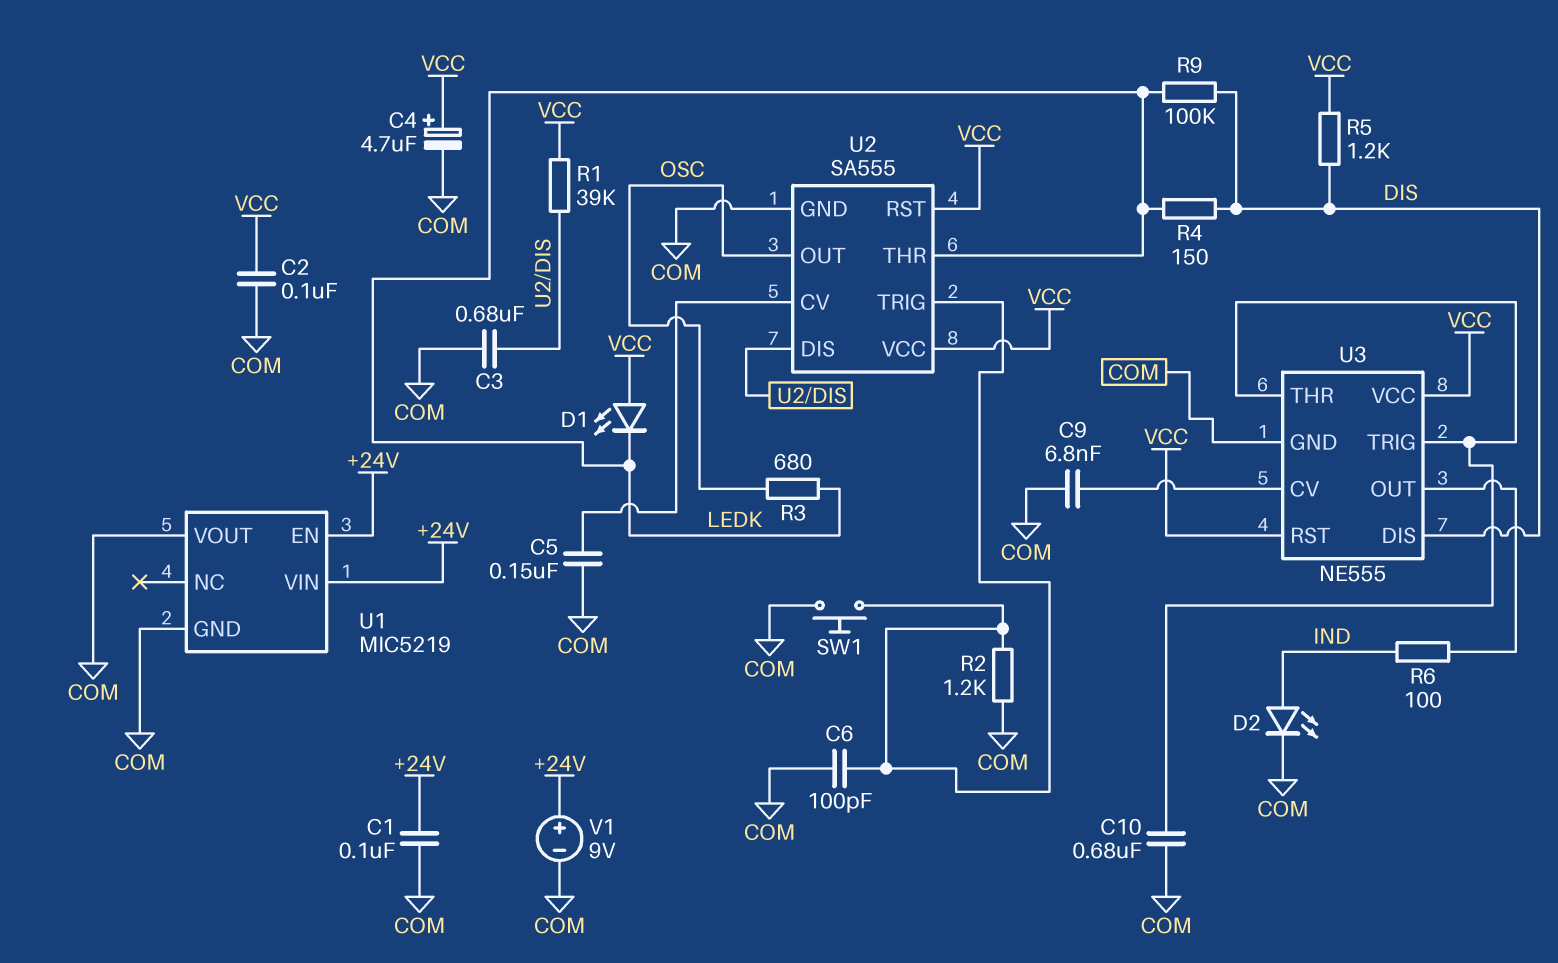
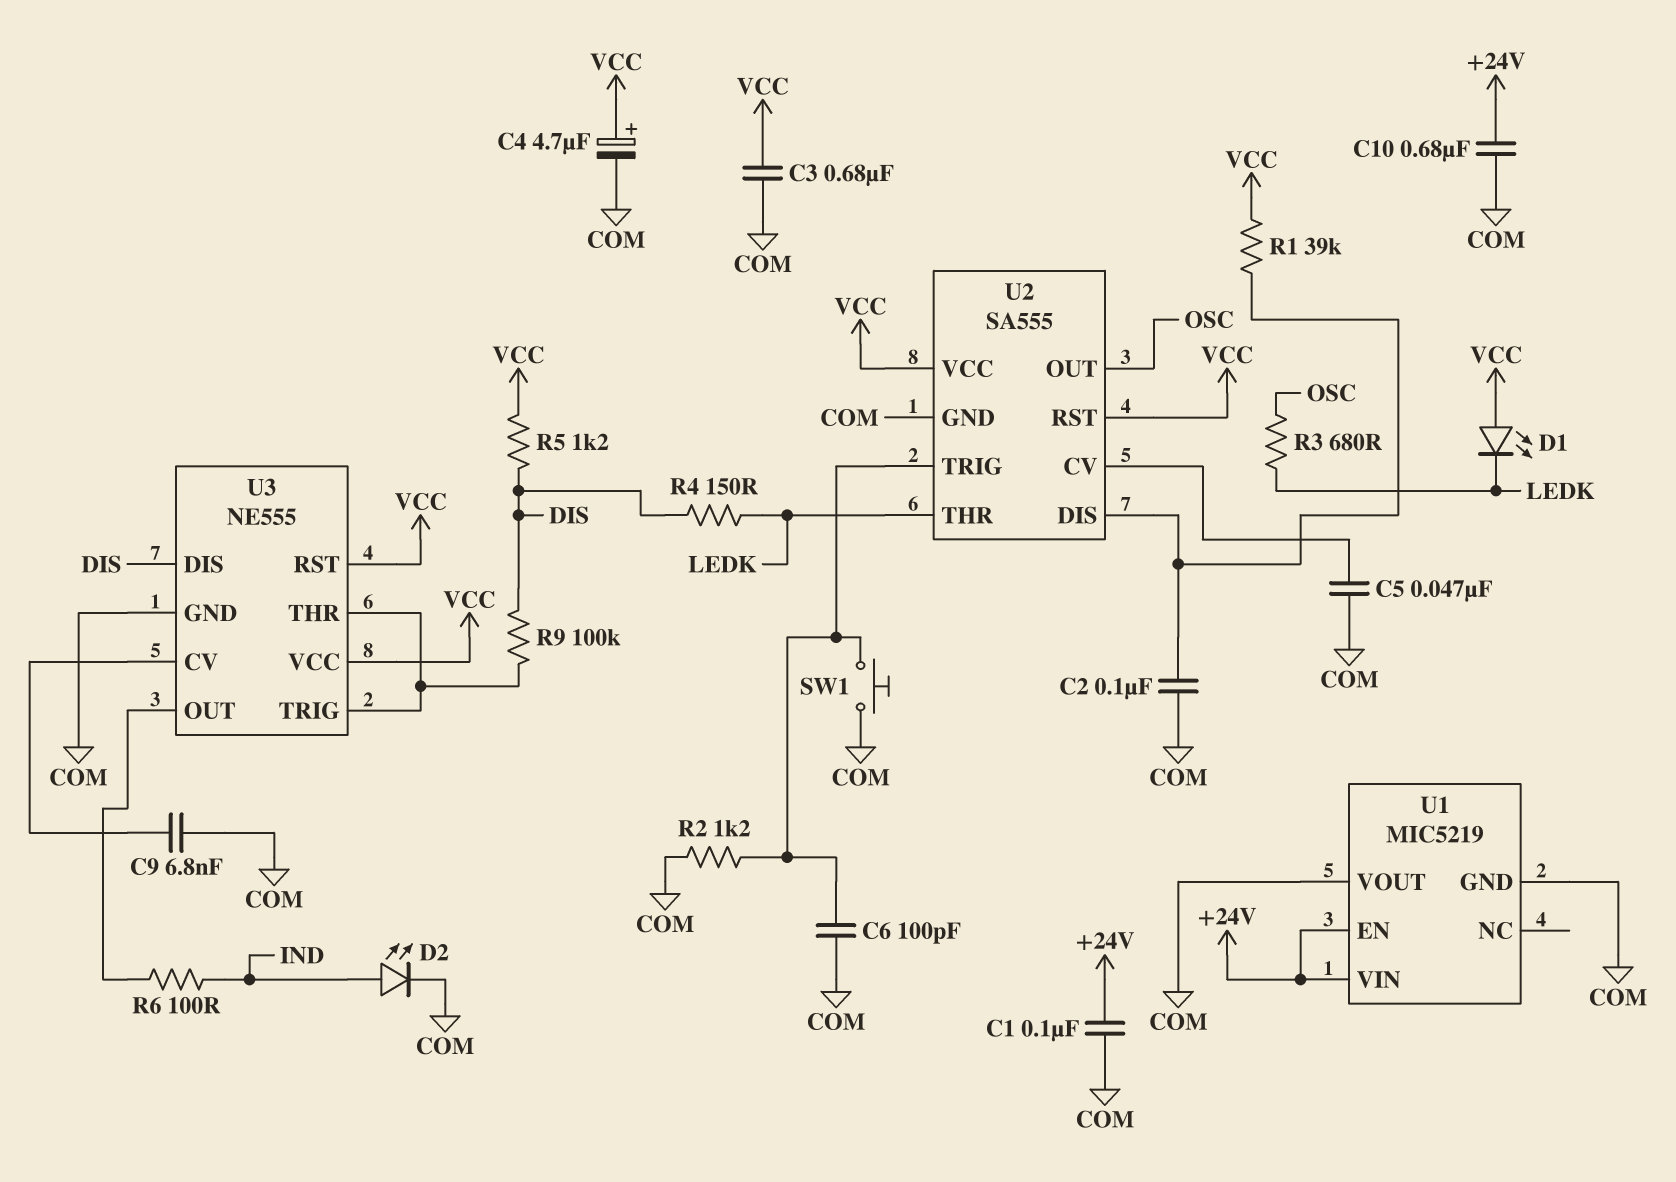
C2: 100nF (COM, VCC) -> 100nF (COM, U2/DIS)
C3: 680nF (COM, U2/DIS) -> 680nF (COM, VCC)
C5: 150nF (COM, U2/CV) -> 47nF (COM, U2/CV)
C10: 680nF (COM, U3/THR) -> 680nF (+24V, COM)
R9: 100k (DIS, LEDK) -> 100k (DIS, U3/THR)
V1: 9V (plus +24V, minus COM) -> none

